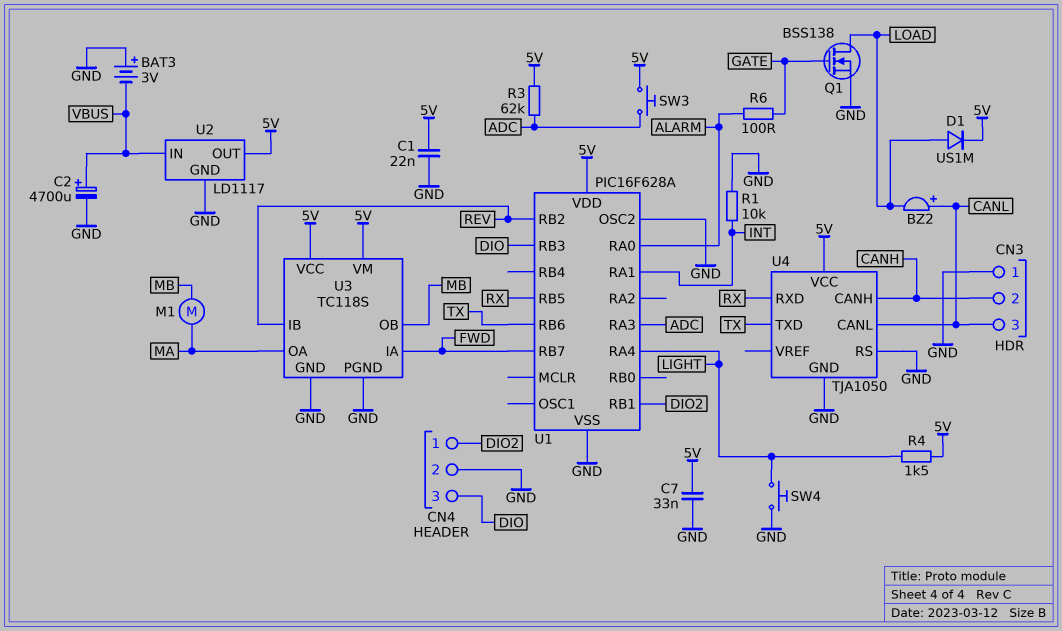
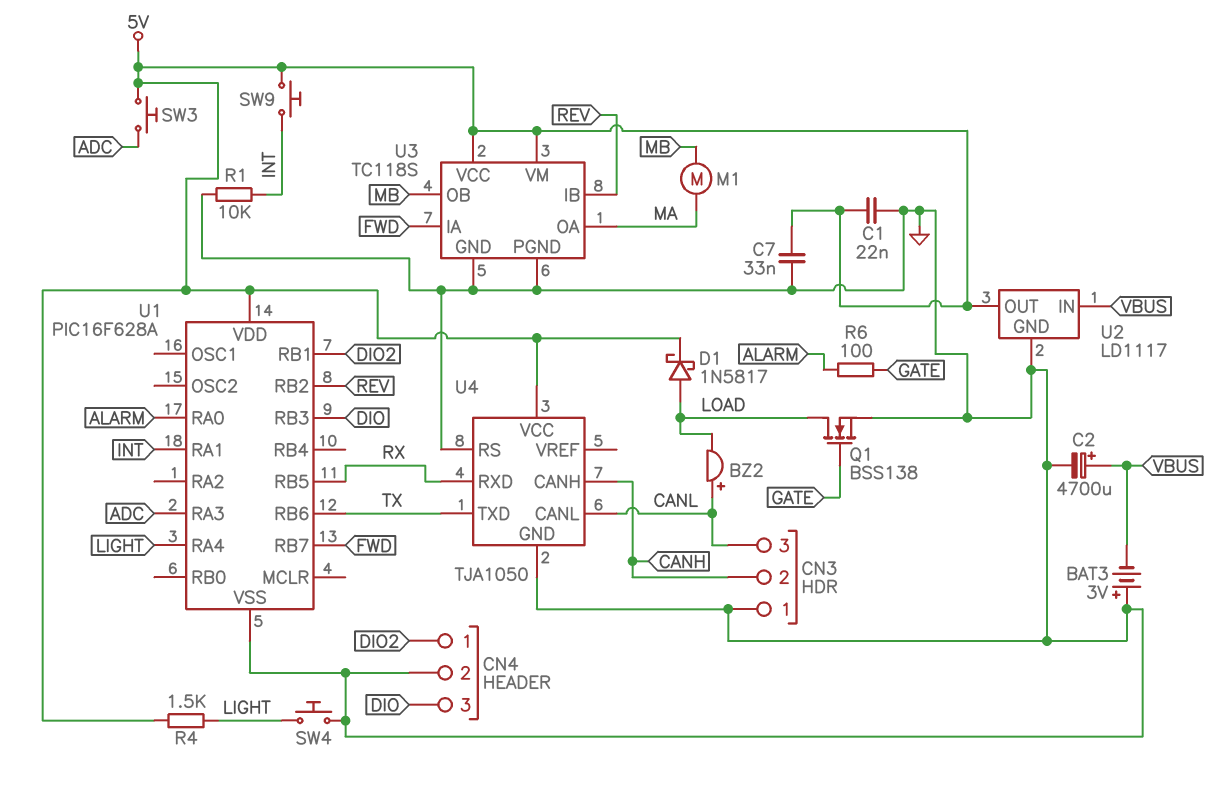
D1: diode US1M (A LOAD, K 5V) -> schottky 1N5817 (A LOAD, K 5V)
R3: 62k (5V, ADC) -> none
SW9: none -> button (5V, INT)
U1 pin OSC2: GND -> none

